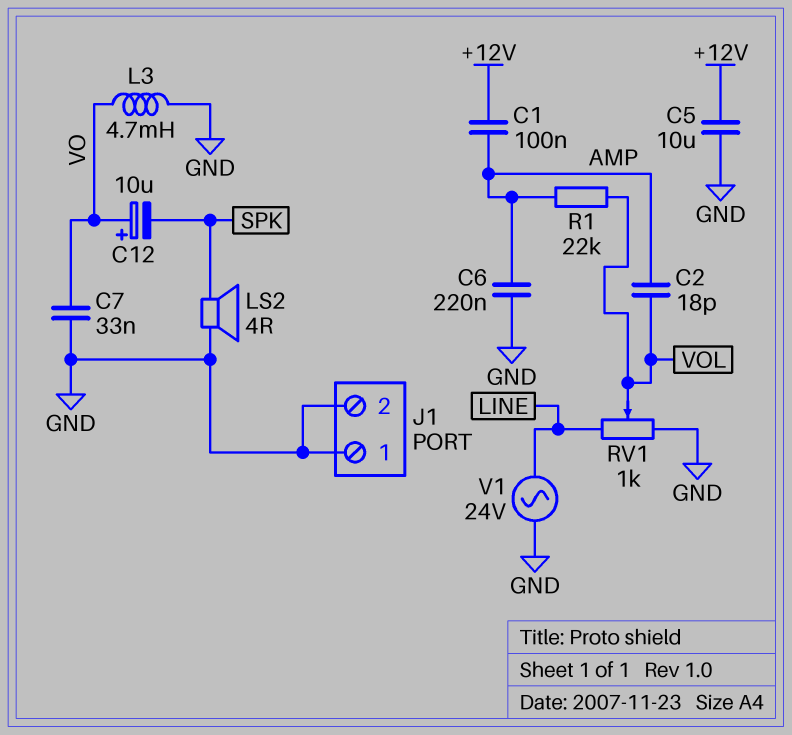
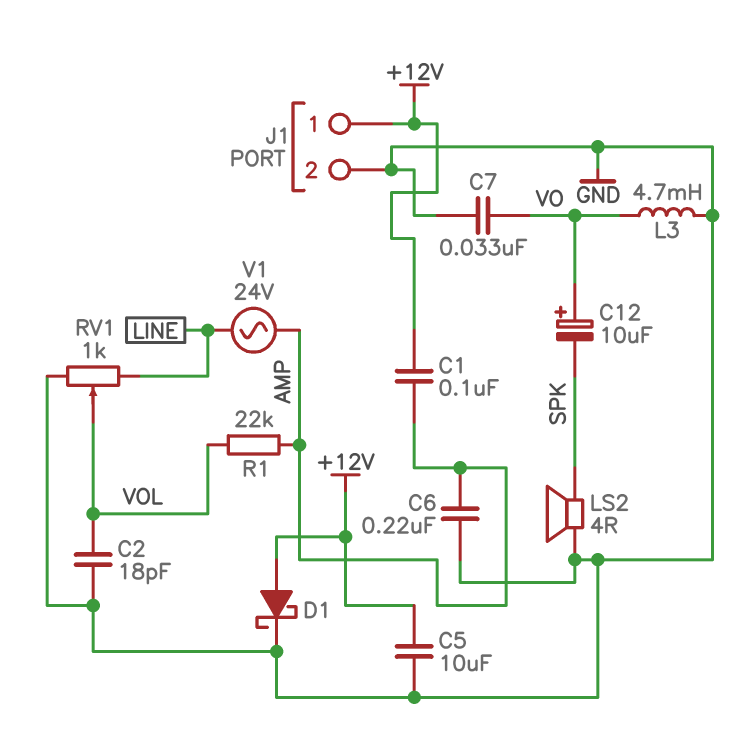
C2: 18pF (AMP, VOL) -> 18pF (GND, VOL)
D1: none -> schottky (A +12V, K GND)
J1 pin 1: GND -> +12V
V1: AC 24V (GND, LINE) -> AC 24V (AMP, LINE)

